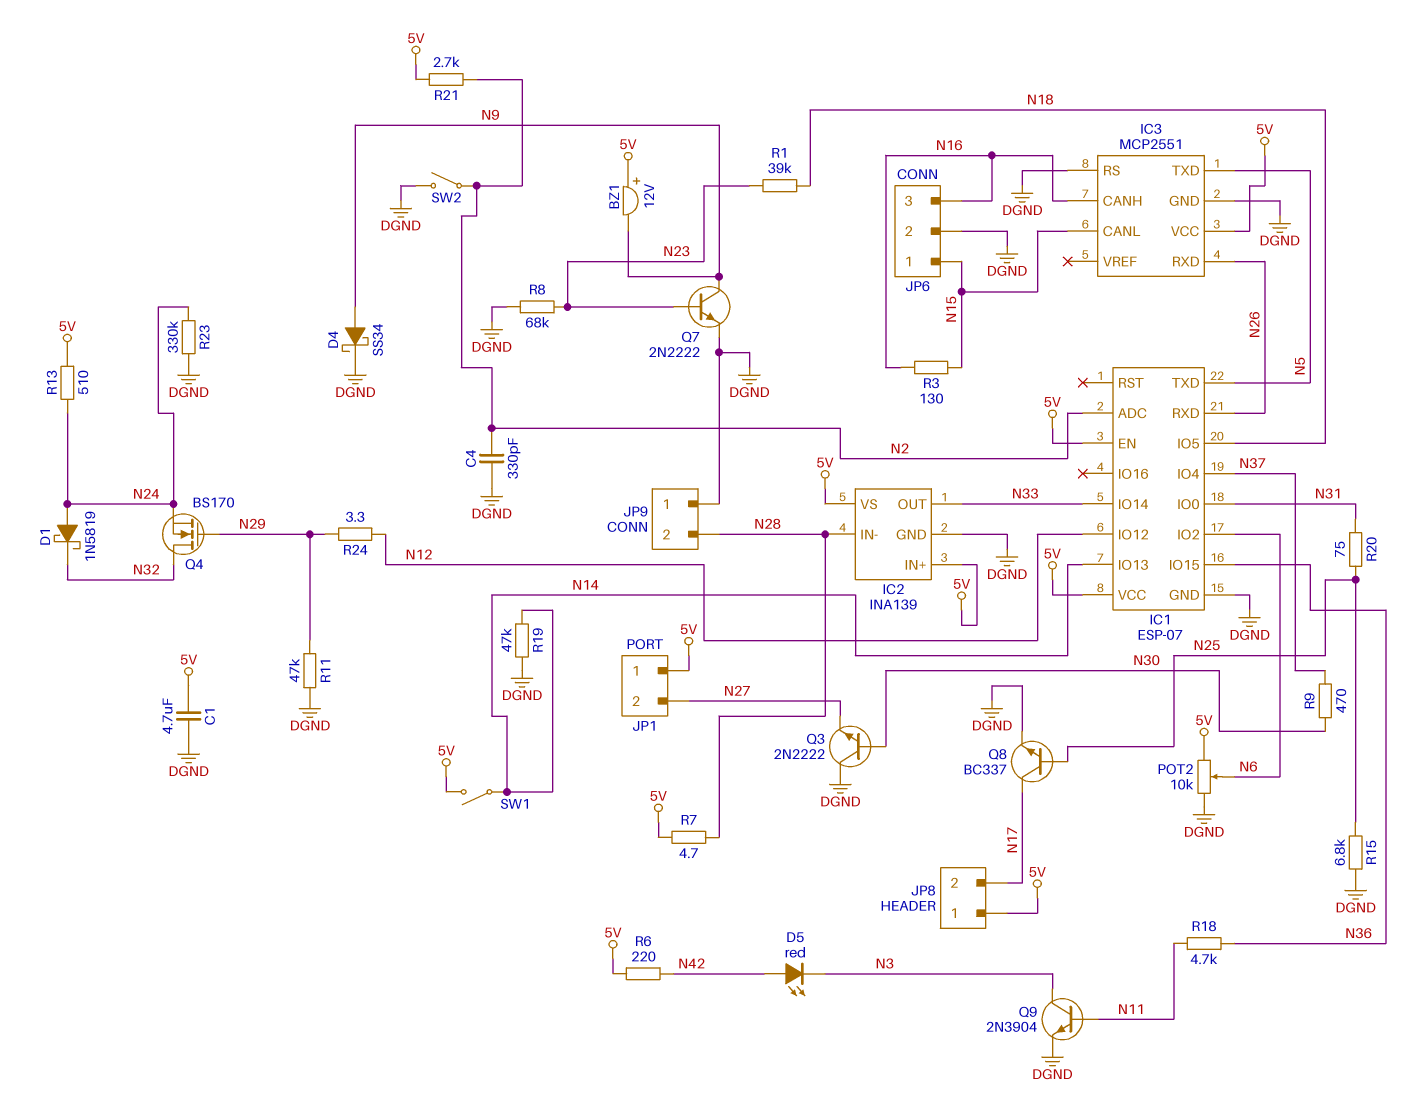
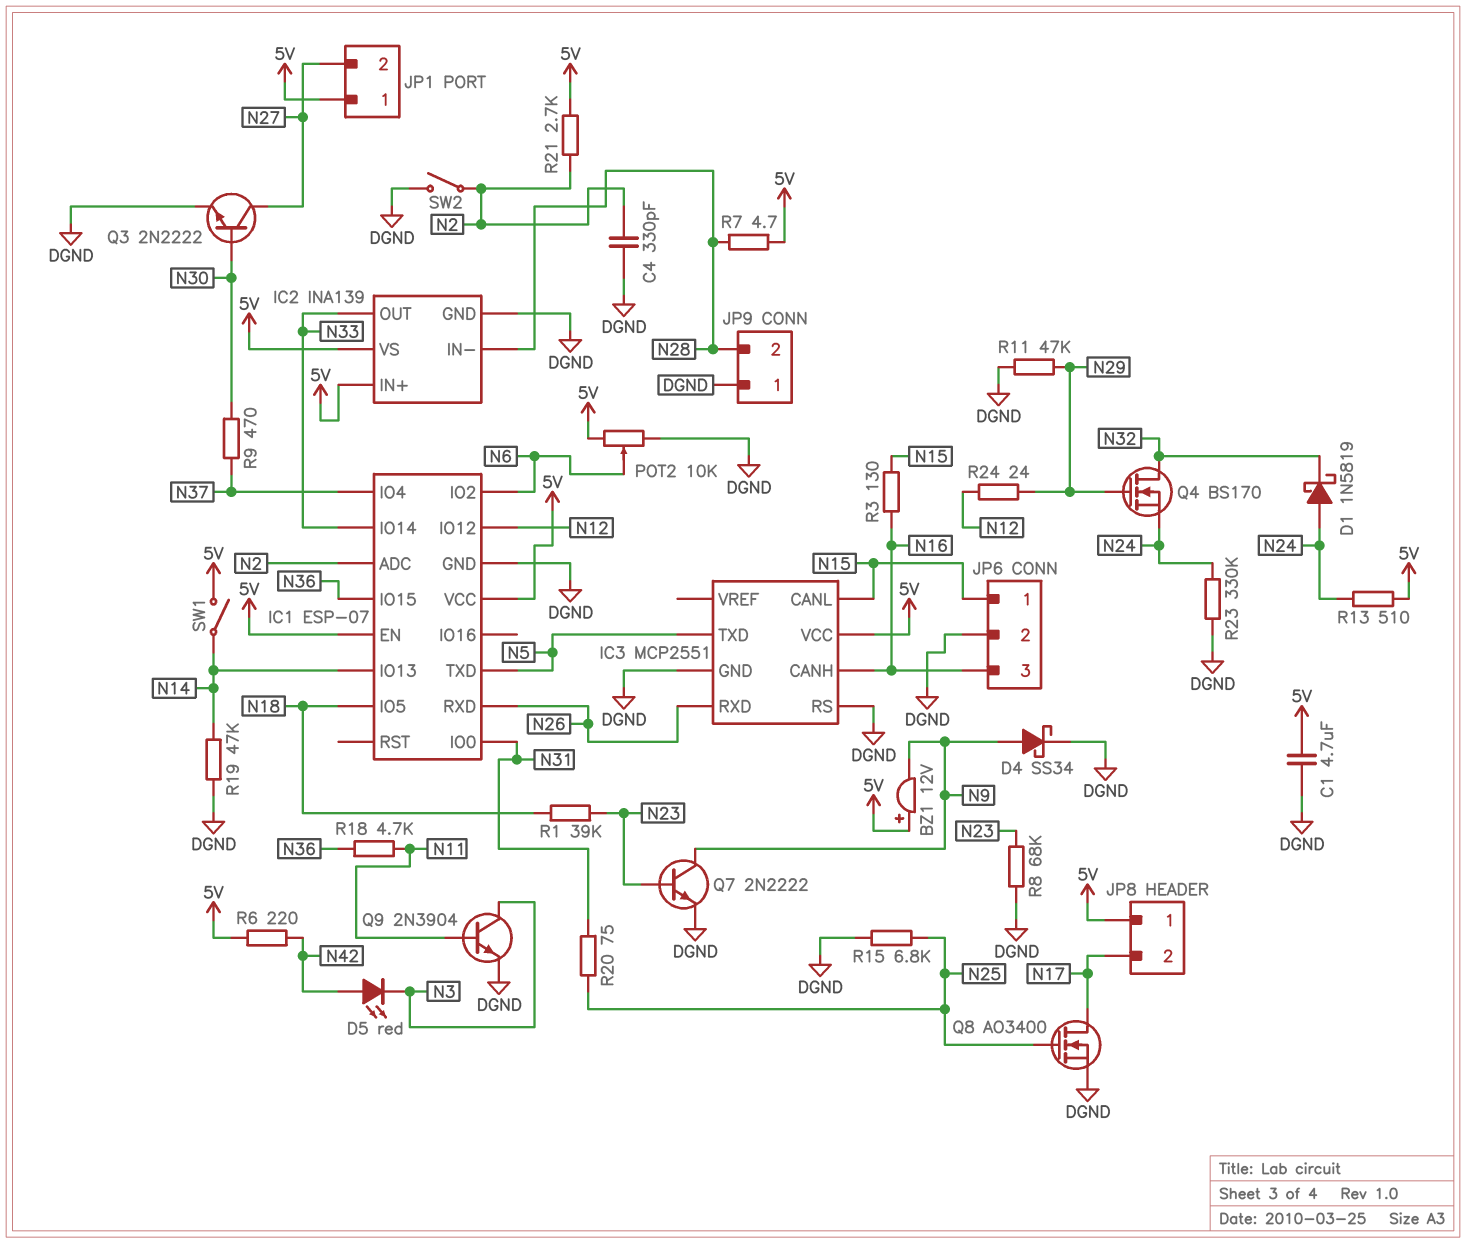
Q3: NPN 2N2222 (B N30, C DGND, E N27) -> NPN 2N2222 (B N30, C N27, E DGND)
Q8: NPN BC337 (B N25, C N17, E DGND) -> NMOS AO3400 (G N25, D N17, S DGND)
R24: 3.3 (N12, N29) -> 24 (N12, N29)

